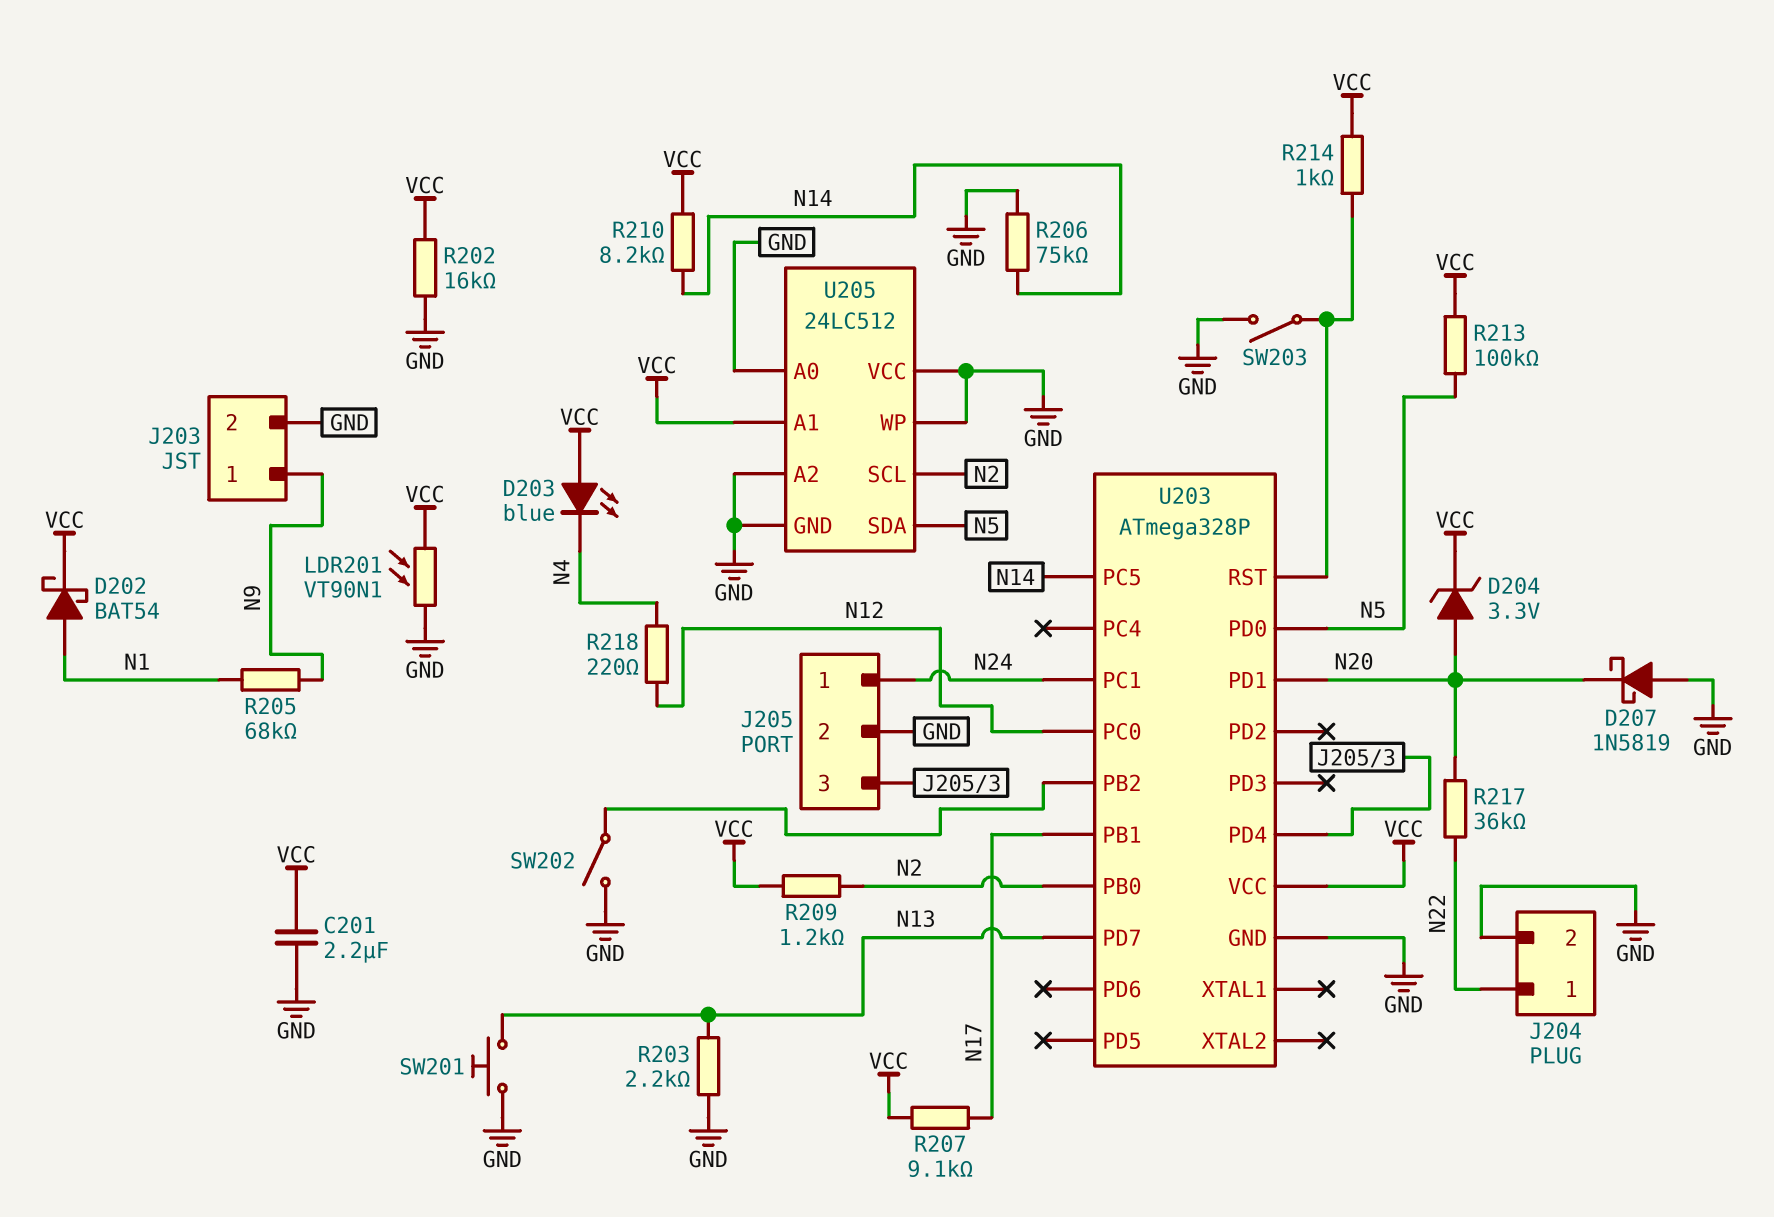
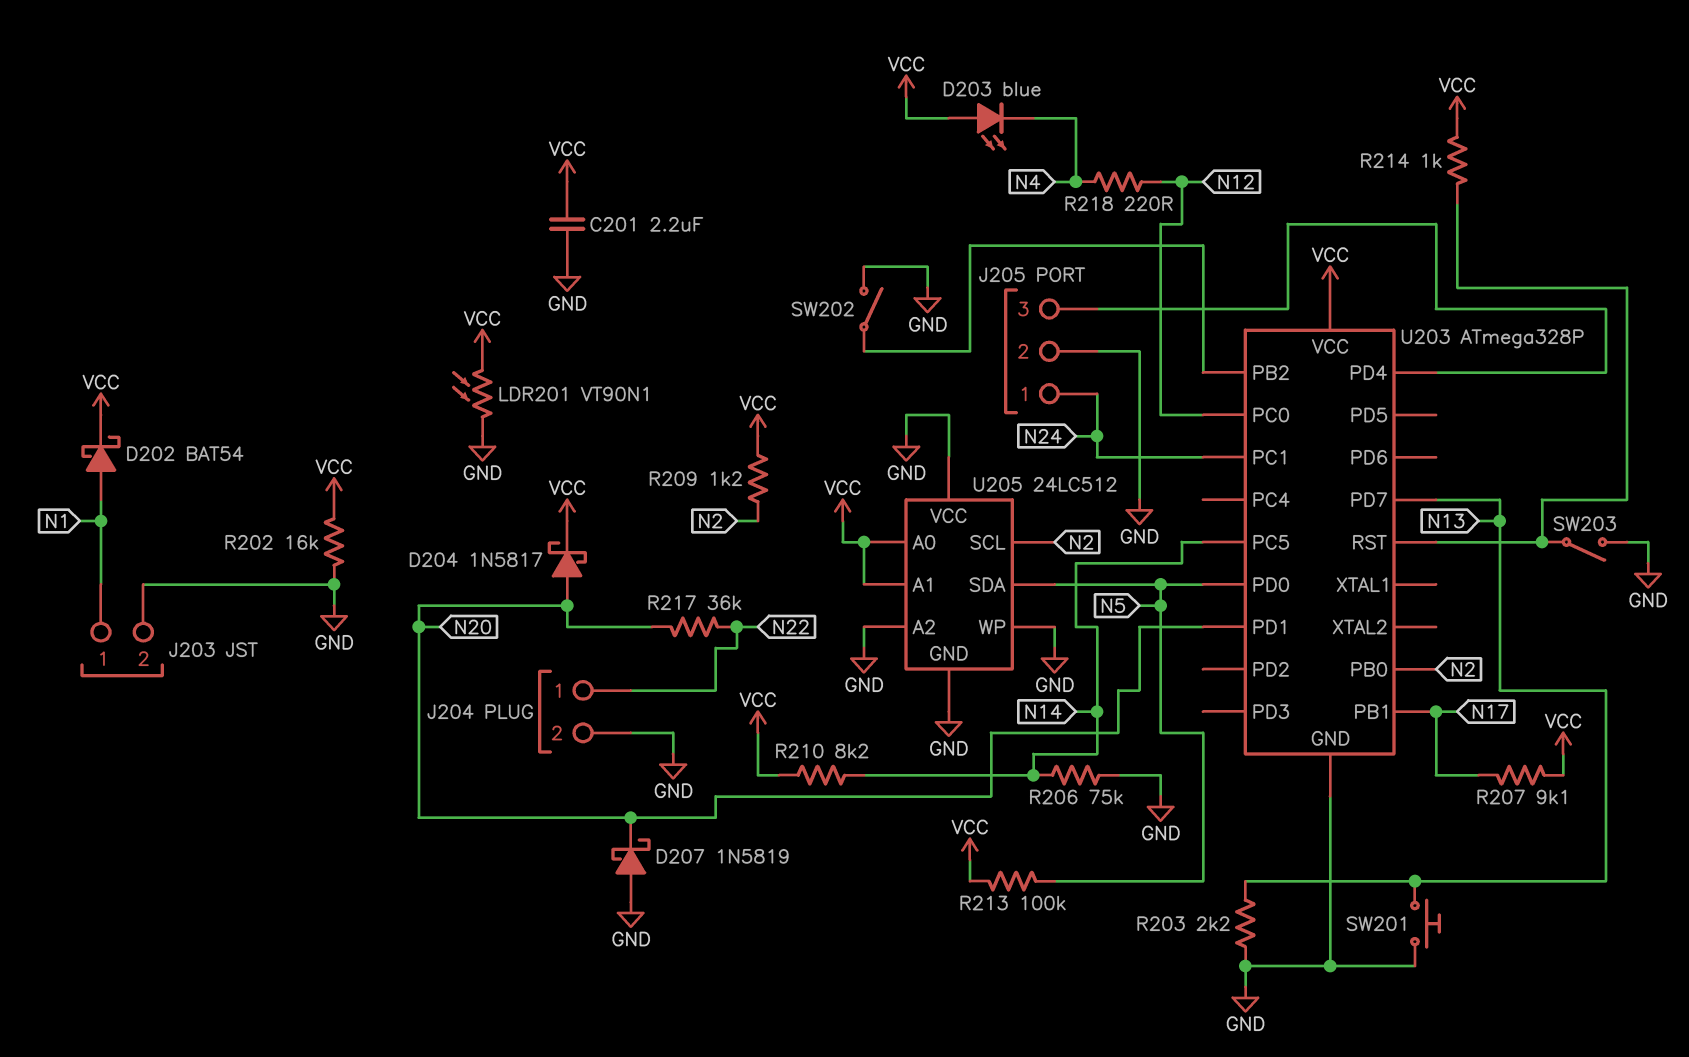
D204: zener 3.3V (A N20, K VCC) -> schottky 1N5817 (A N20, K VCC)
J203 pin 1: N9 -> N1
R205: 68k (N1, N9) -> none
U205 pin A0: GND -> VCC

